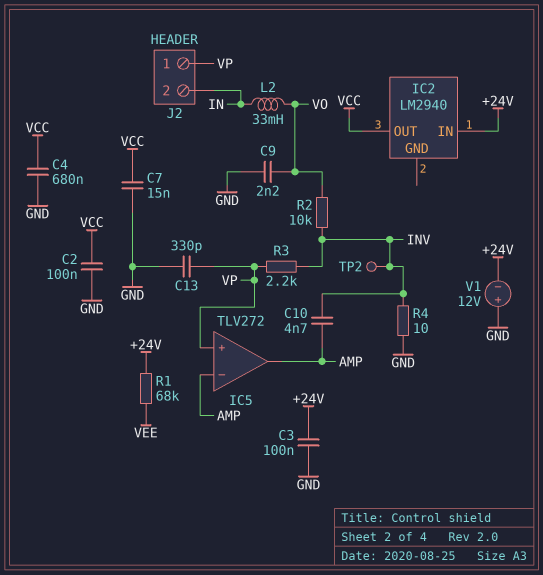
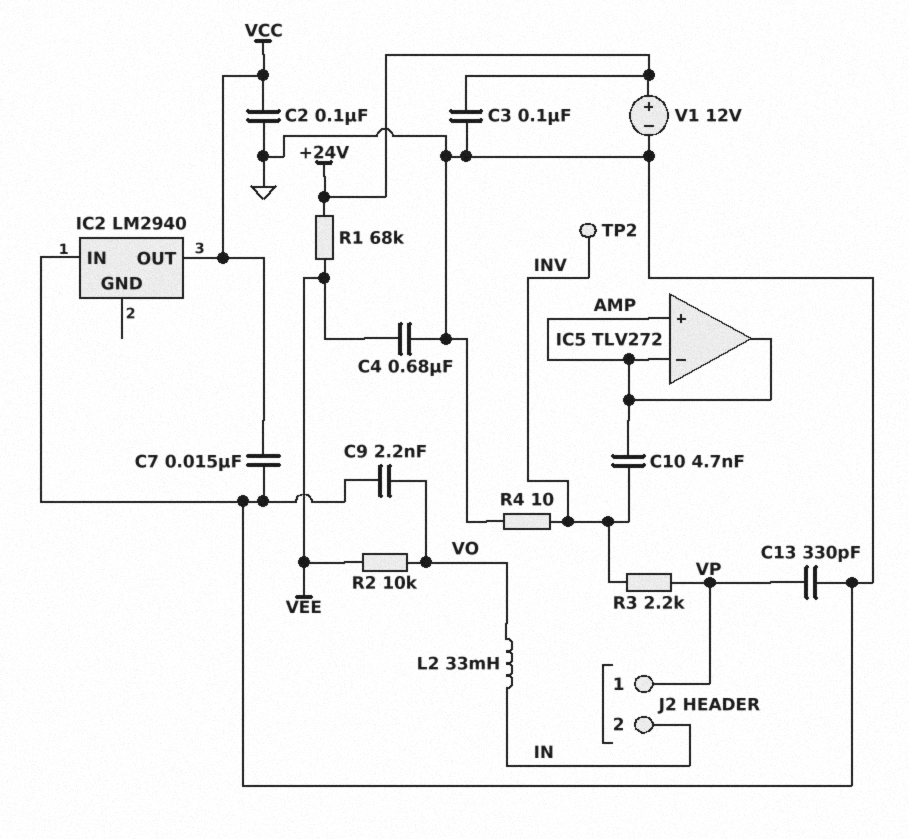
C4: 680nF (GND, VCC) -> 680nF (GND, VEE)
IC2 pin IN: +24V -> GND
IC5 pin in+: VP -> AMP
R2: 10k (INV, VO) -> 10k (VEE, VO)
V1: 12V (plus GND, minus +24V) -> 12V (plus +24V, minus GND)

